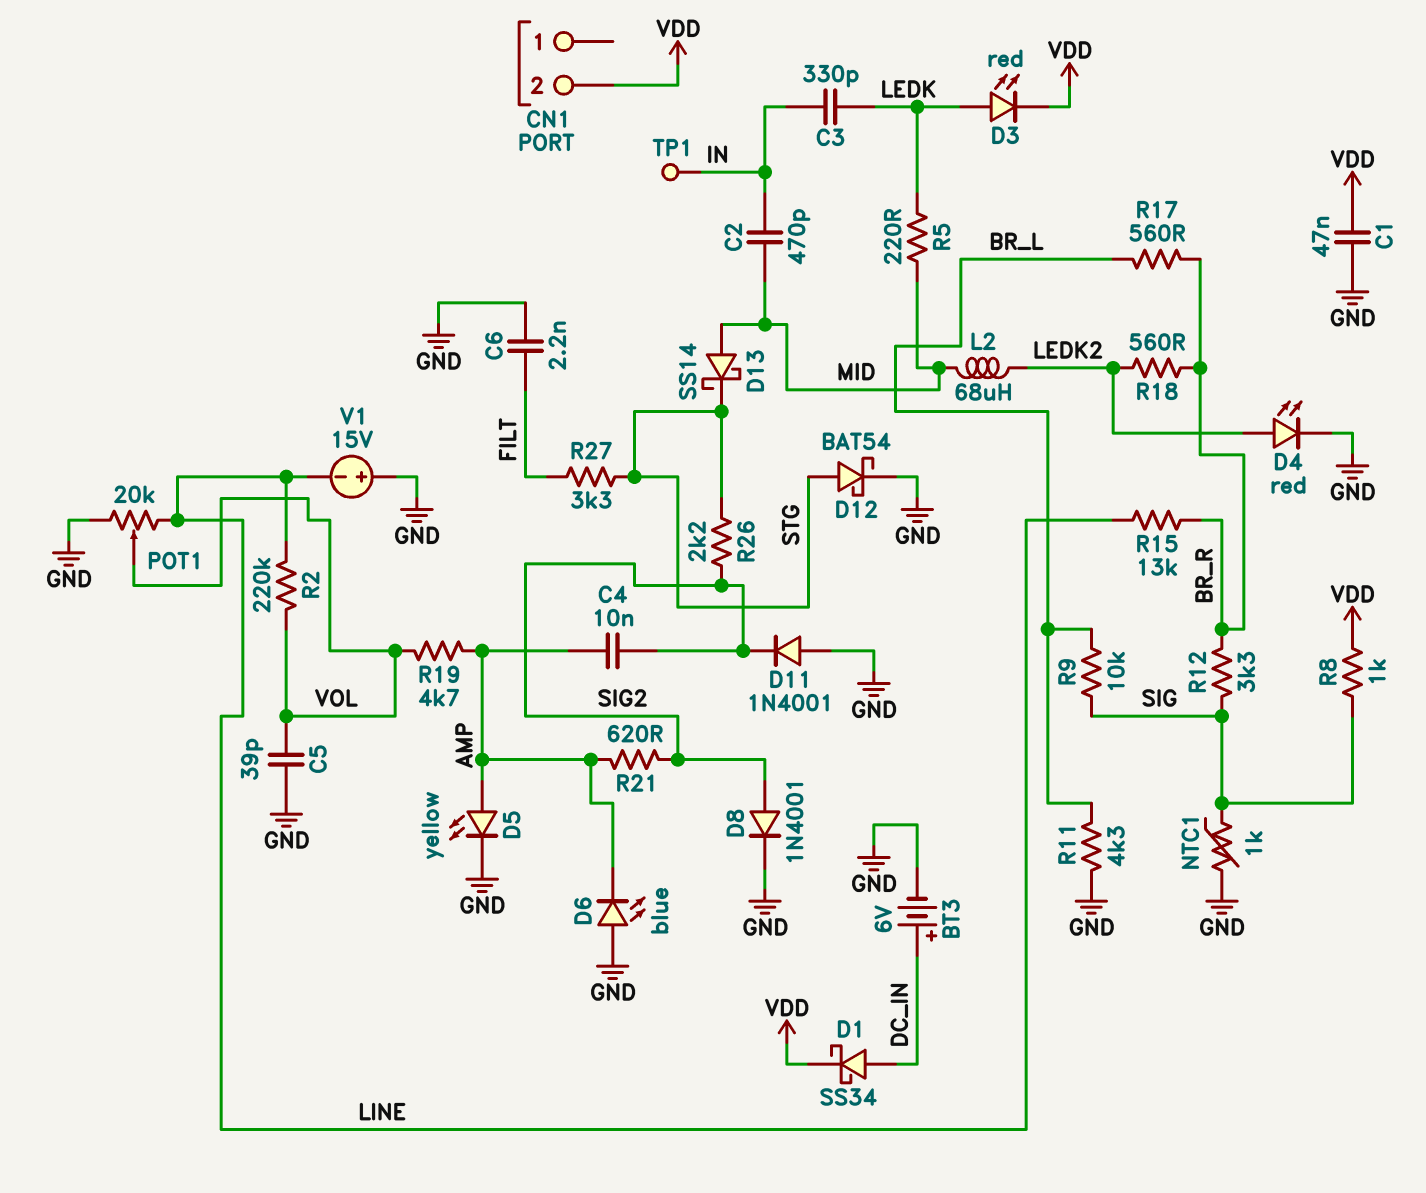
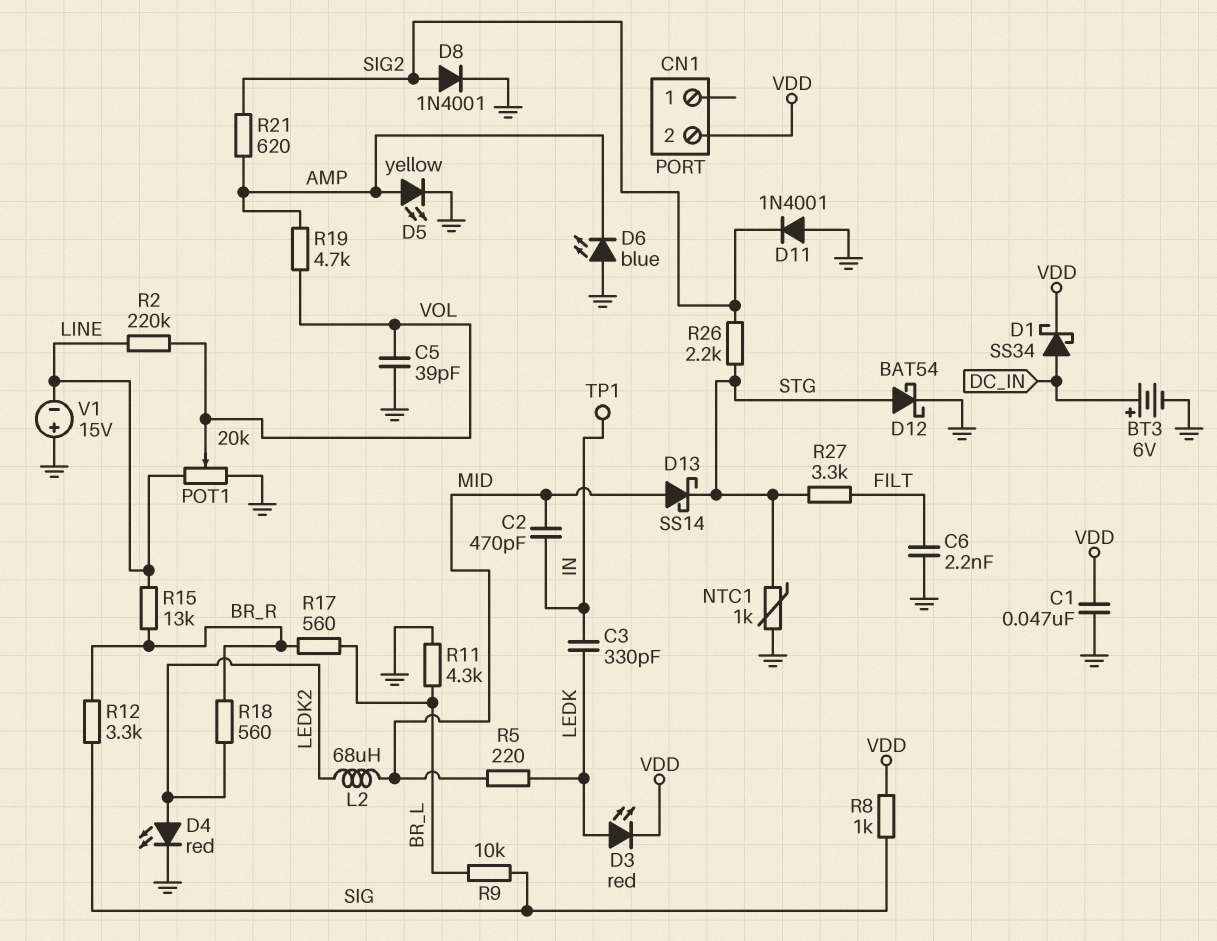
C4: 10nF (AMP, SIG2) -> none
NTC1: 1k (GND, SIG) -> 1k (GND, STG)

